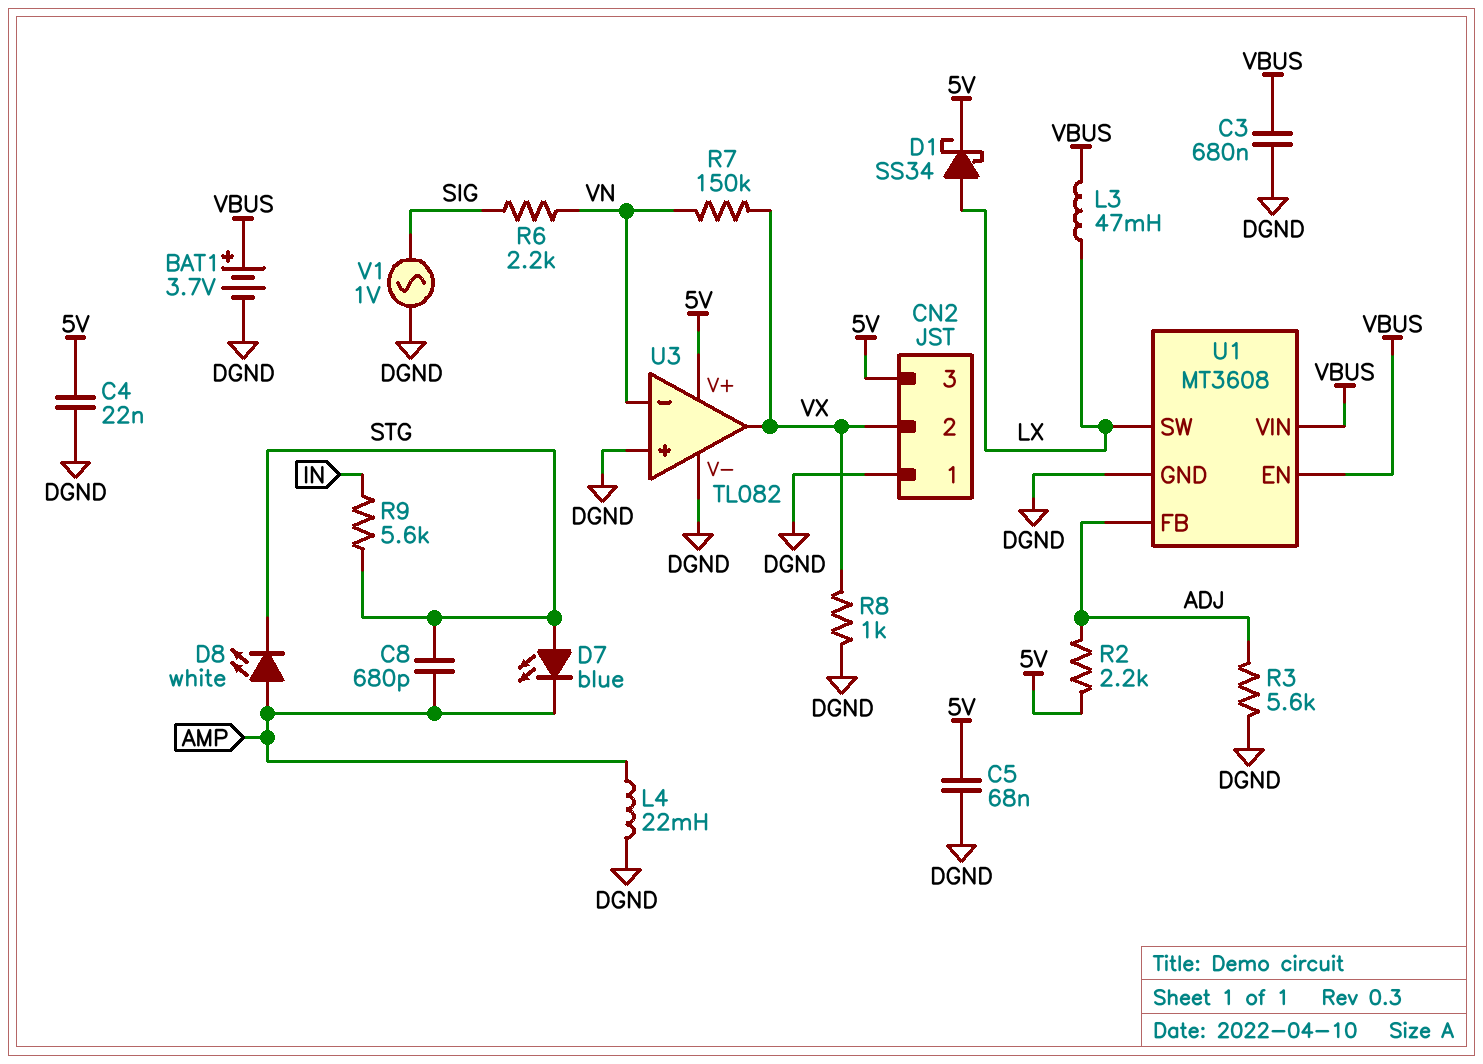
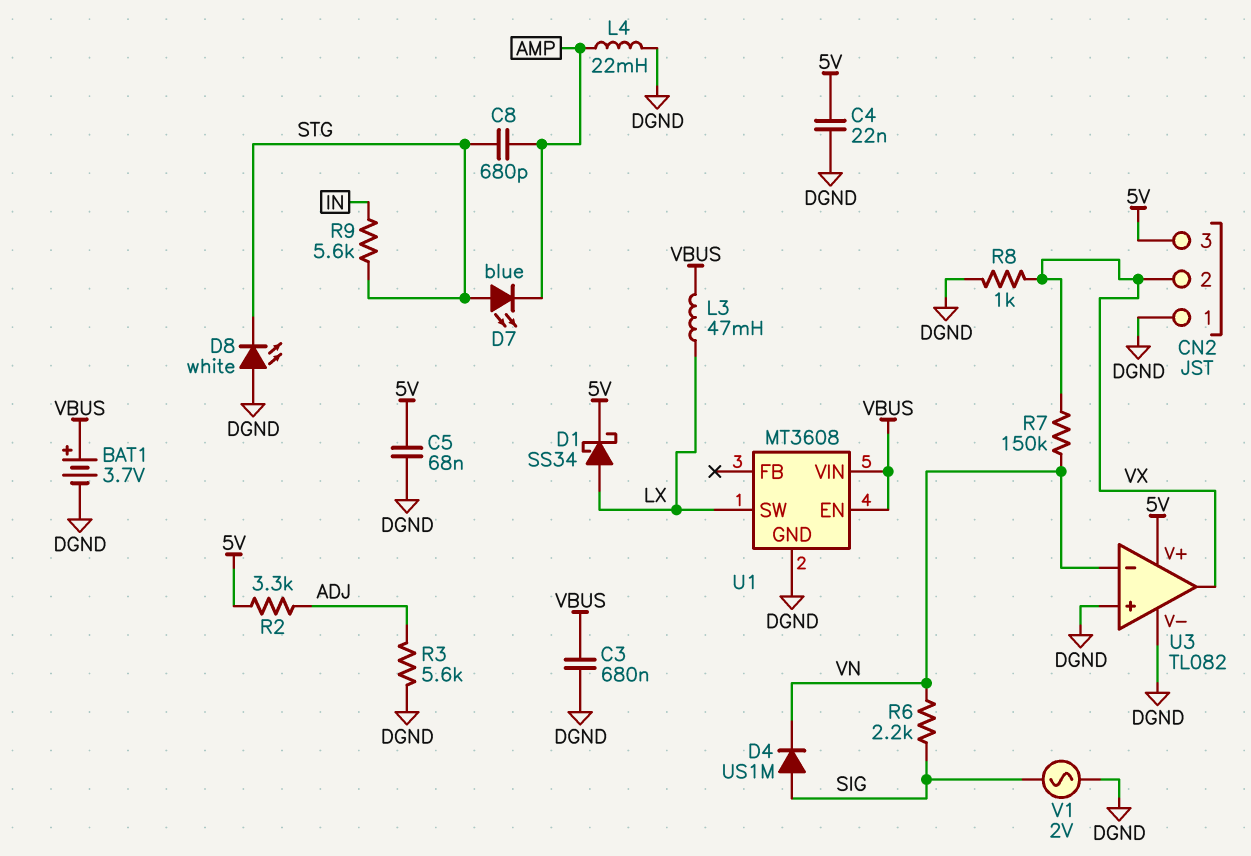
D4: none -> diode US1M (A SIG, K VN)
D8: LED white (A AMP, K STG) -> LED white (A DGND, K STG)
R2: 2.2k (5V, ADJ) -> 3.3k (5V, ADJ)
U1 pin FB: ADJ -> none
V1: AC 1V (DGND, SIG) -> AC 2V (DGND, SIG)

